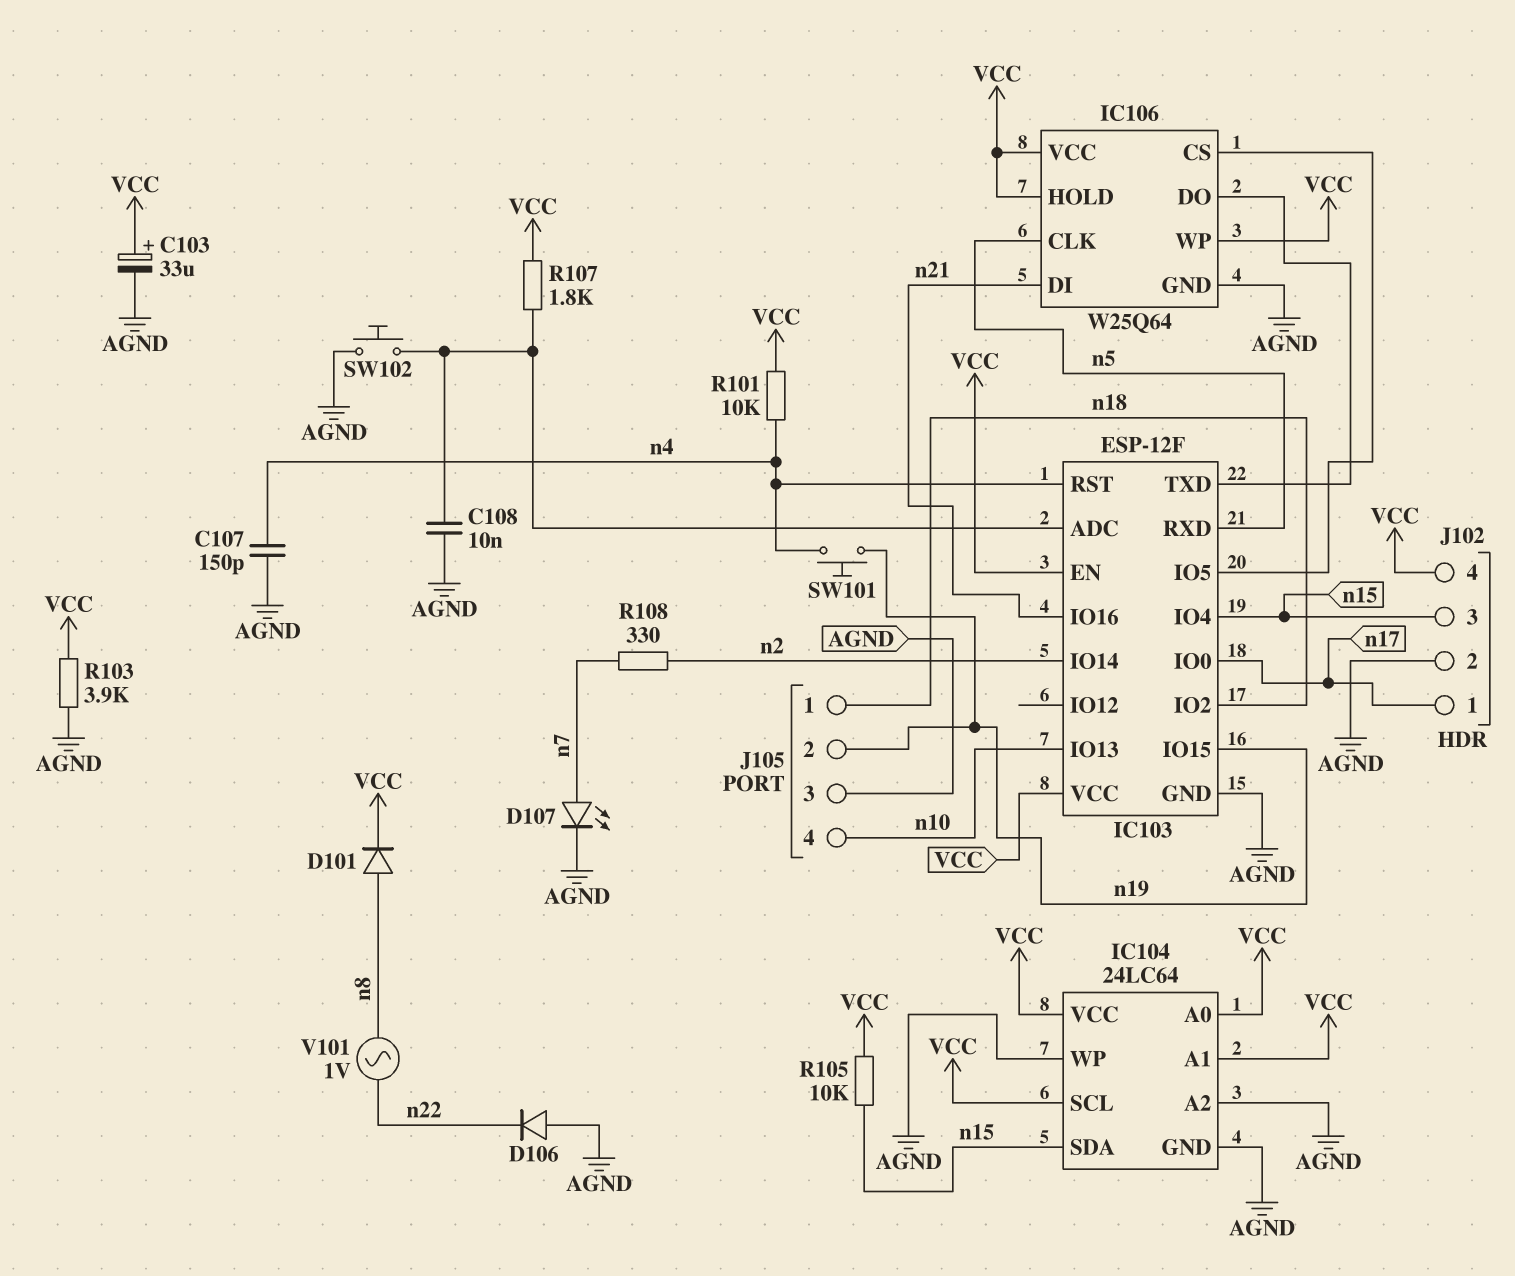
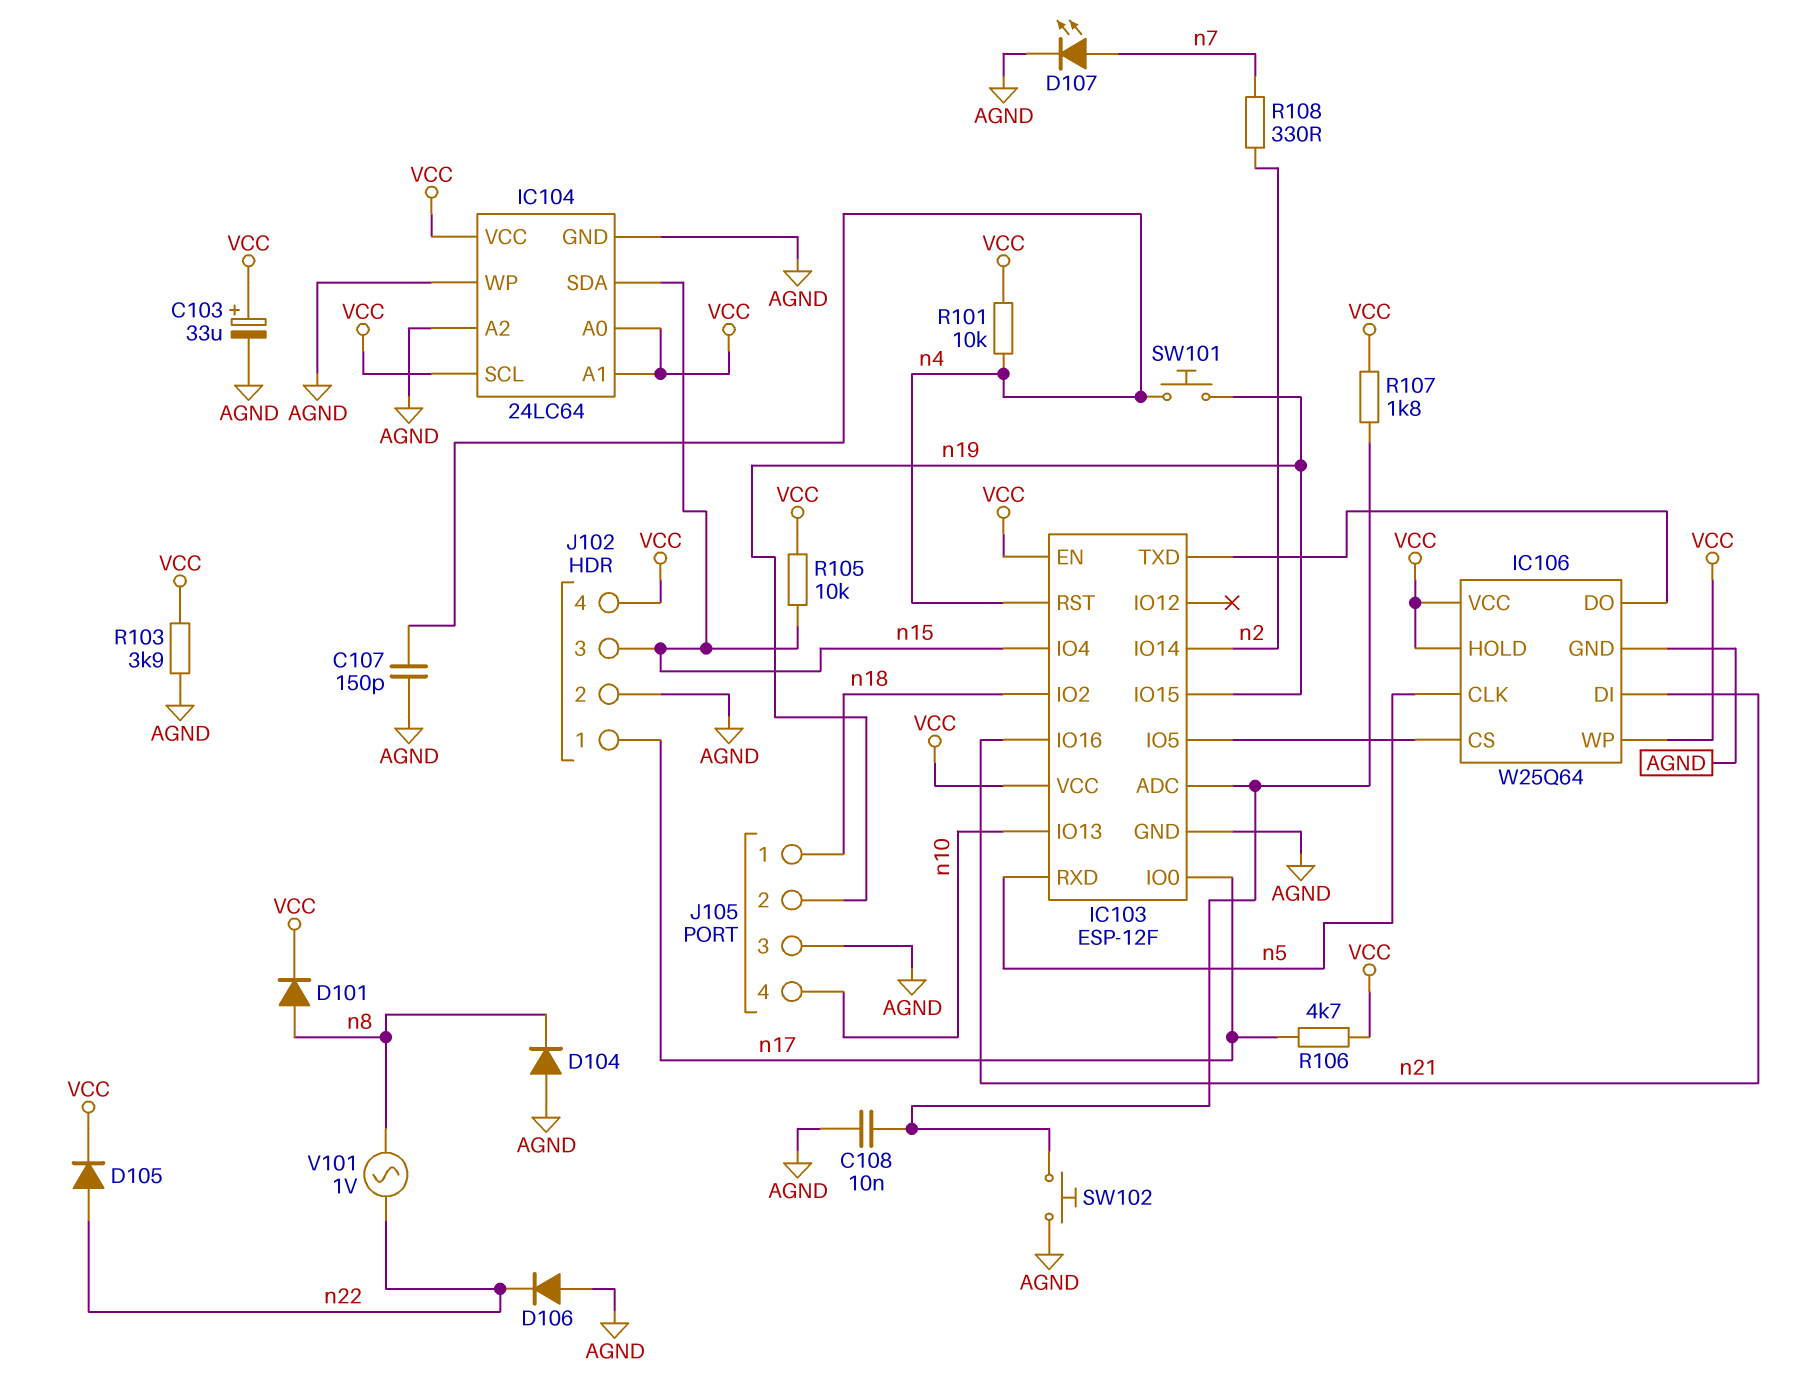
D104: none -> diode (A AGND, K n8)
D105: none -> diode (A n22, K VCC)
R106: none -> 4.7k (VCC, n17)

